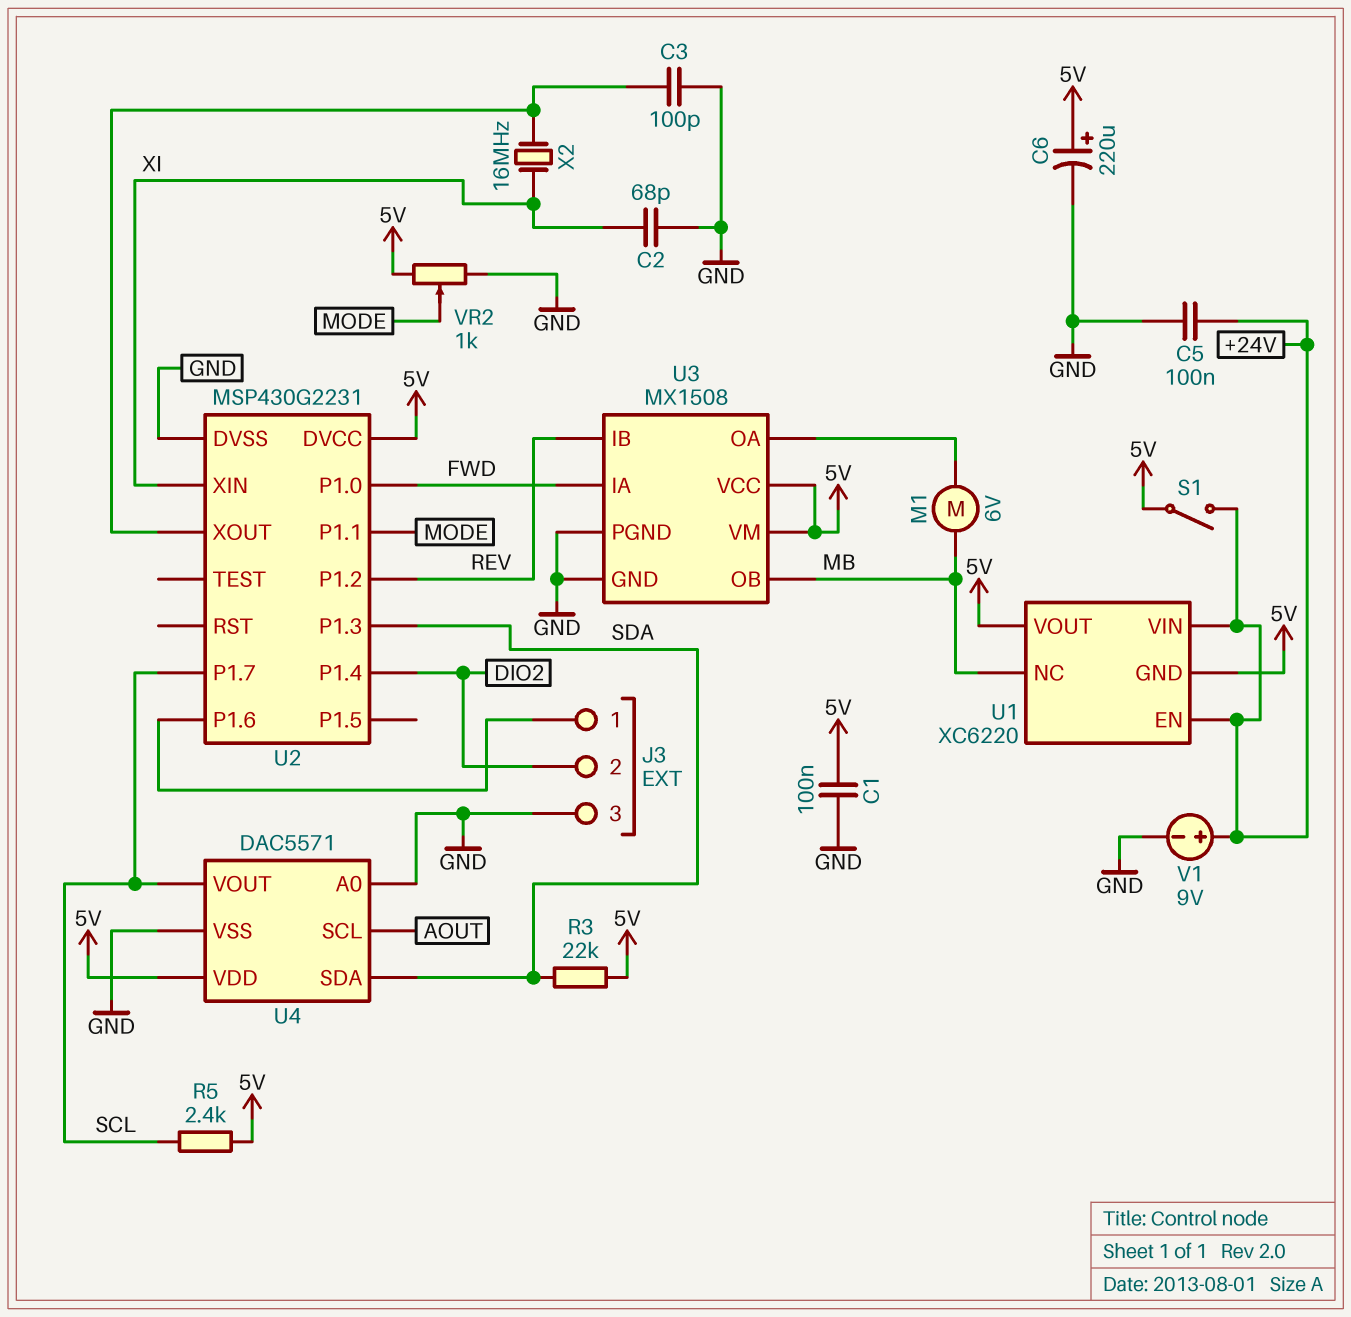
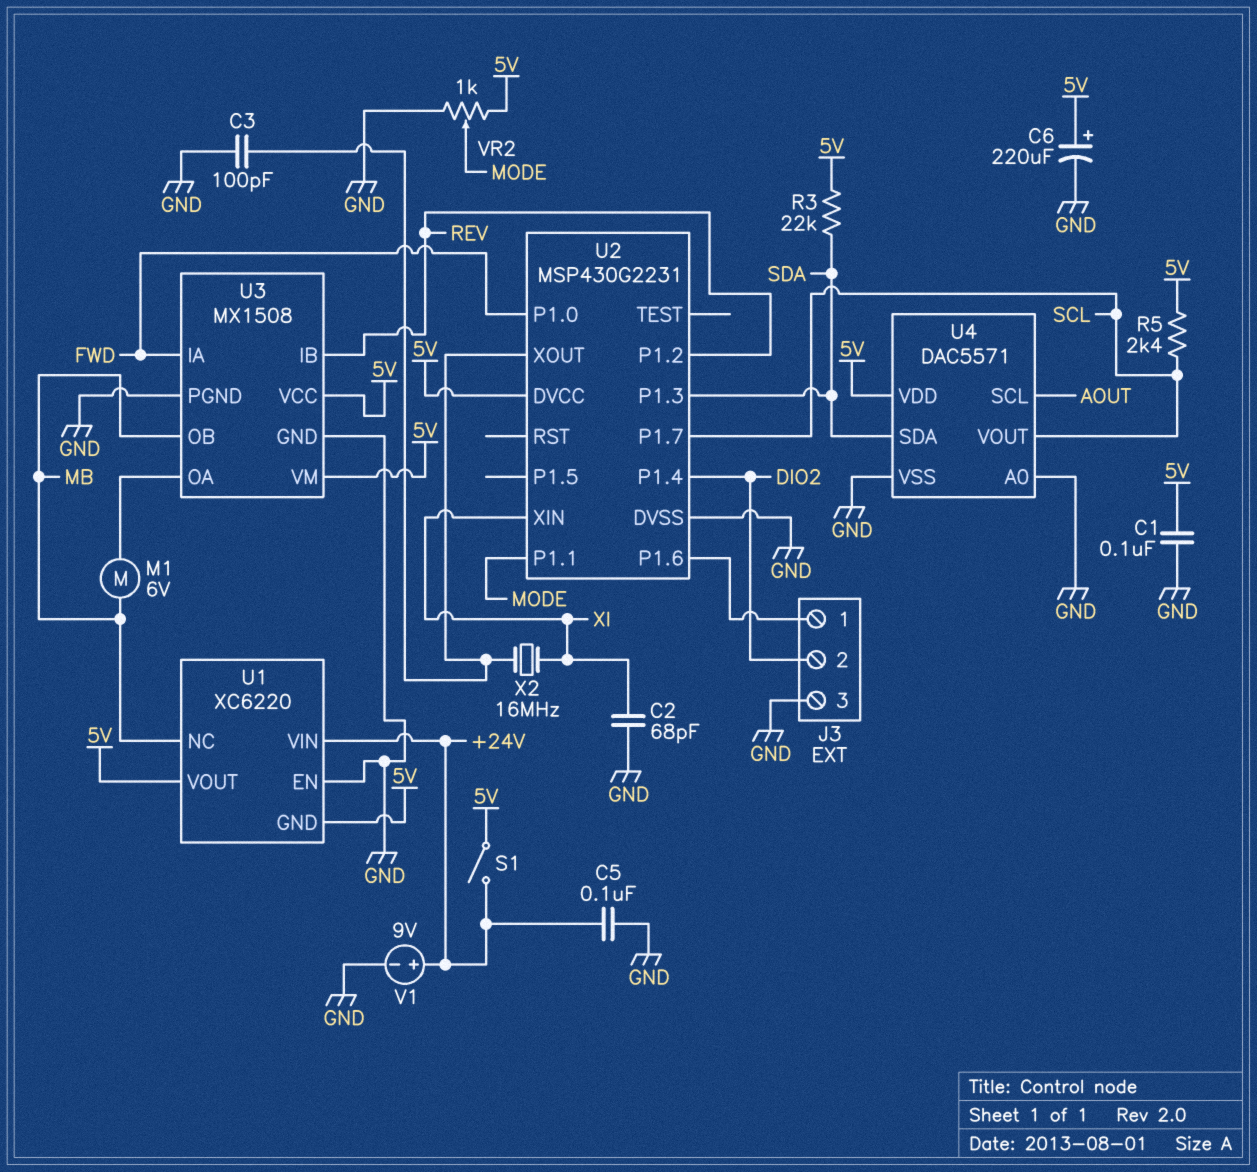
U1 pin EN: +24V -> GND

